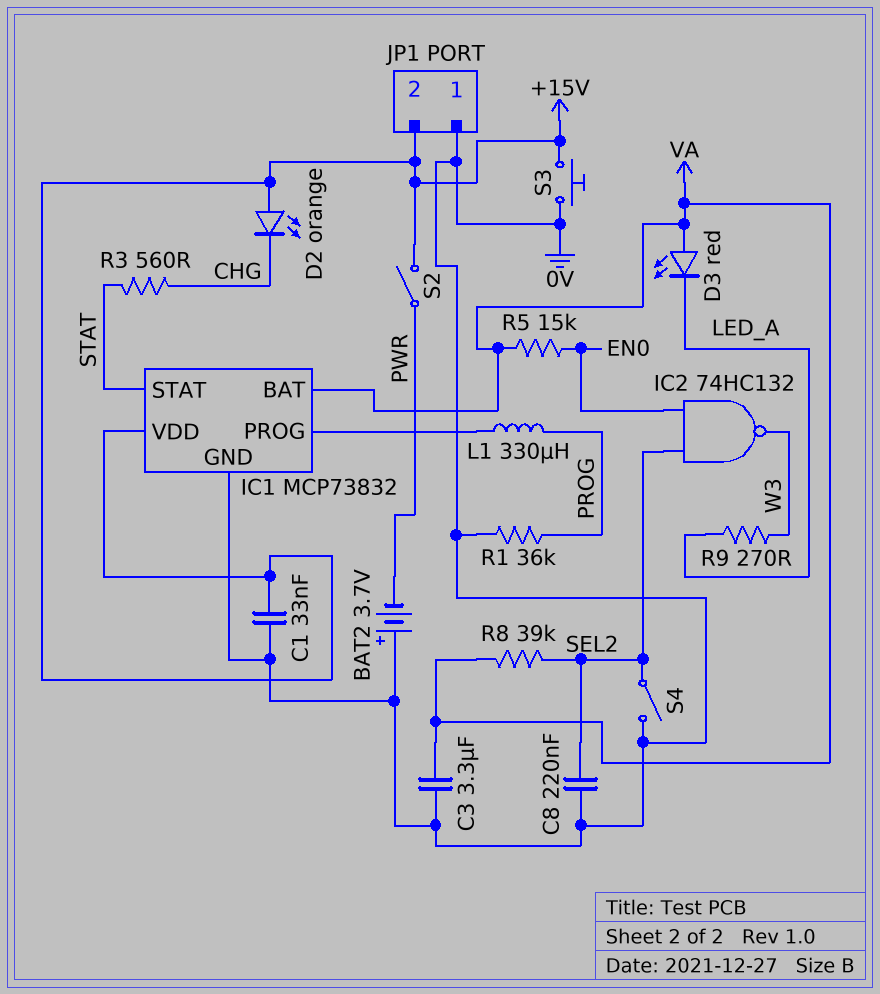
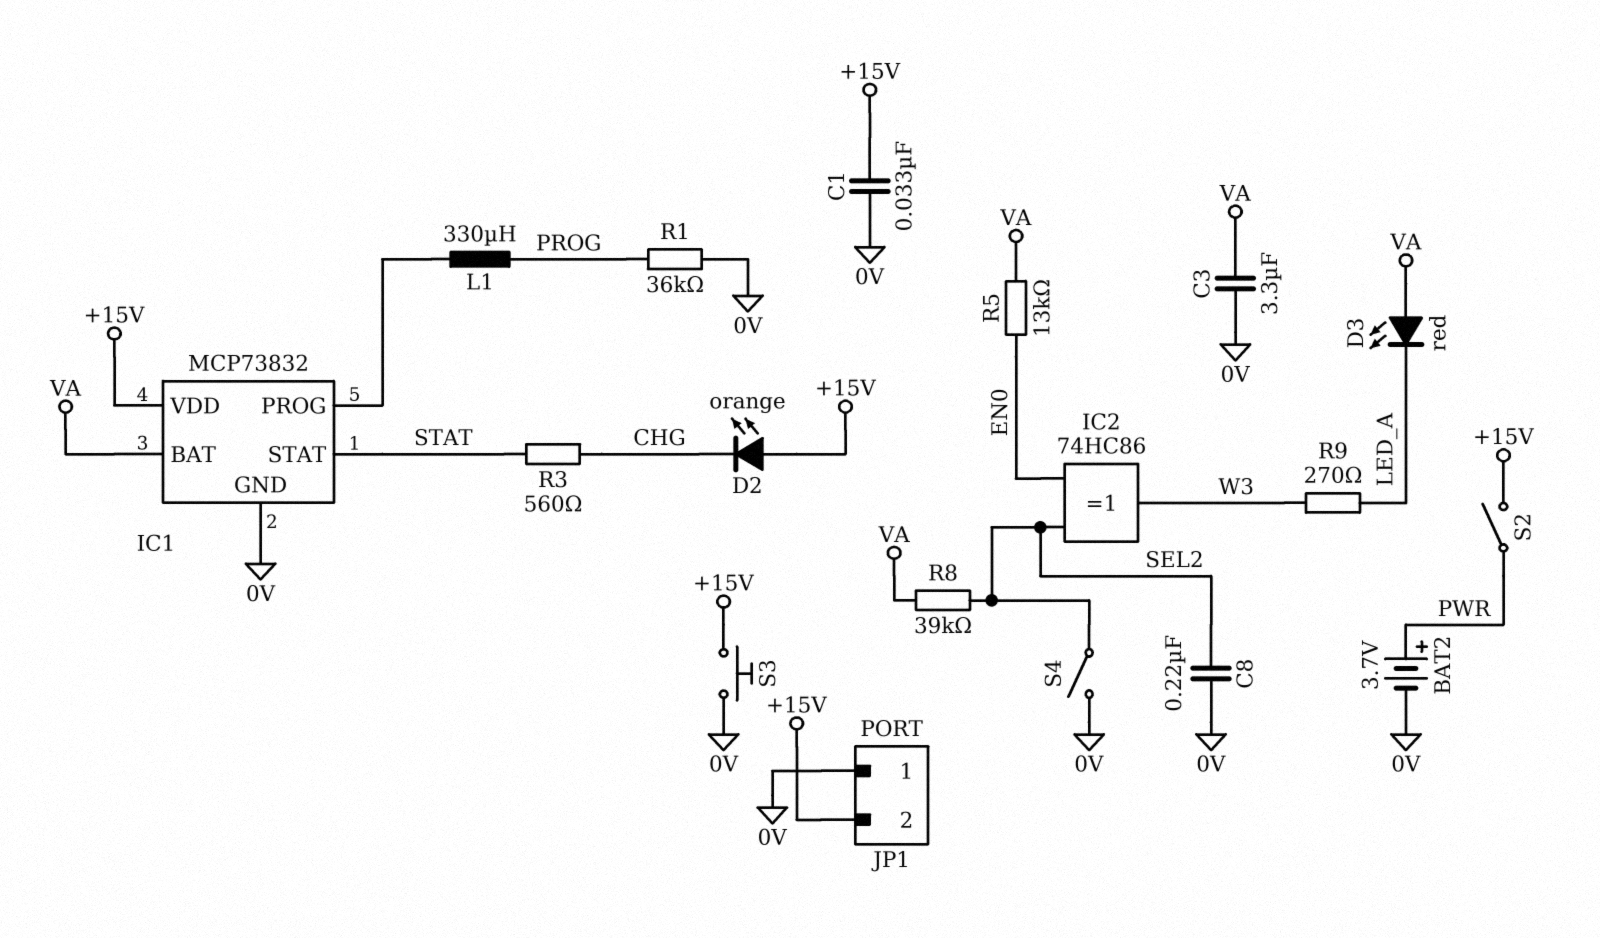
BAT2: 3.7V (plus 0V, minus PWR) -> 3.7V (plus PWR, minus 0V)
IC2: NAND 74HC132 (in EN0, in SEL2, out W3) -> XOR 74HC86 (in EN0, in SEL2, out W3)
R5: 15k (EN0, VA) -> 13k (EN0, VA)

